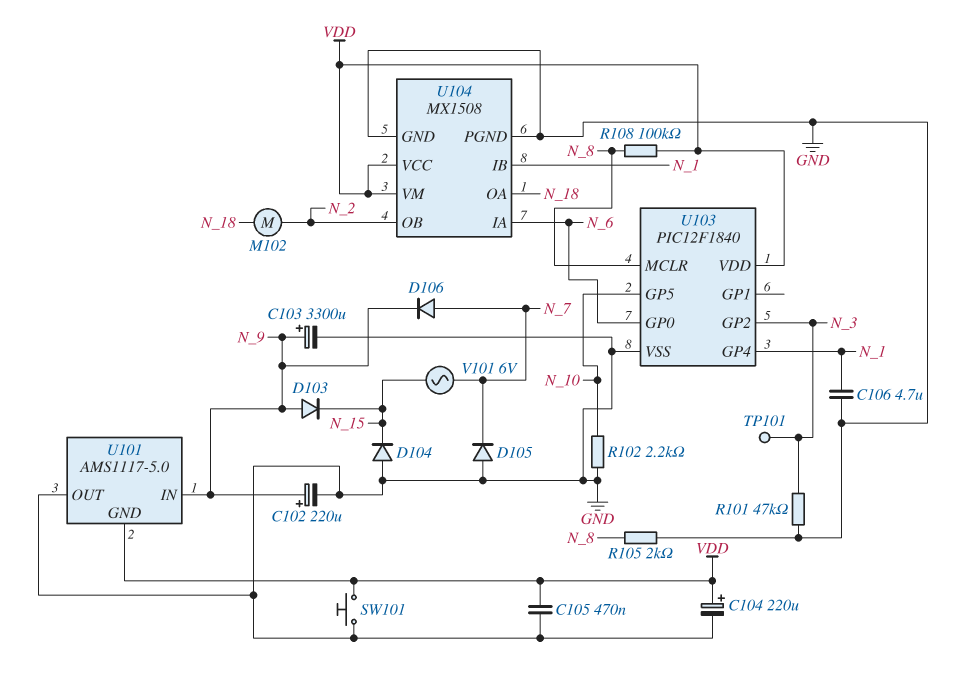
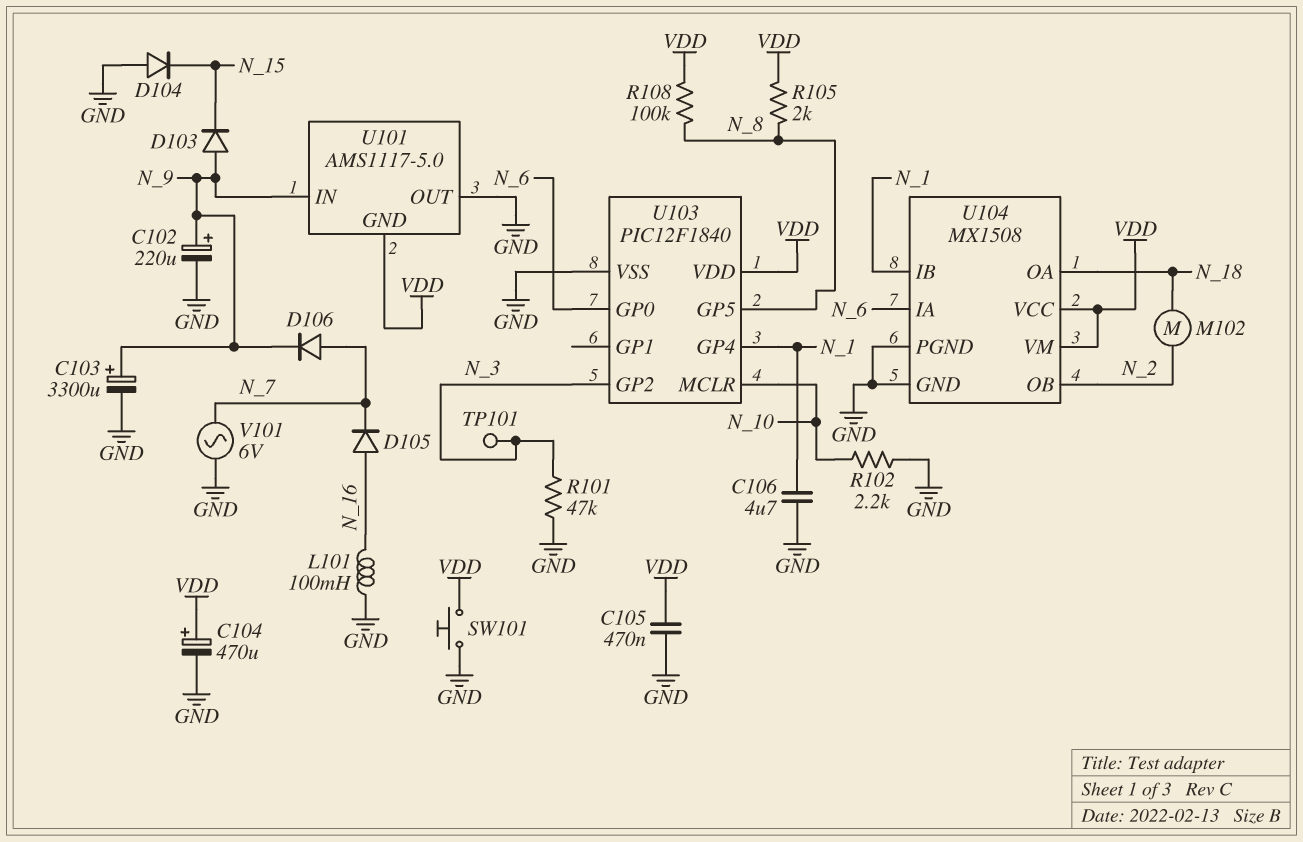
C104: 220uF (plus VDD, minus GND) -> 470uF (plus VDD, minus GND)
D105: diode (A GND, K N_7) -> diode (A N_16, K N_7)
L101: none -> 100mH (GND, N_16)
R105: 2k (GND, N_8) -> 2k (N_8, VDD)
U103 pin GP5: N_10 -> N_8
U103 pin MCLR: N_8 -> N_10
V101: AC 6V (N_7, N_15) -> AC 6V (GND, N_7)

